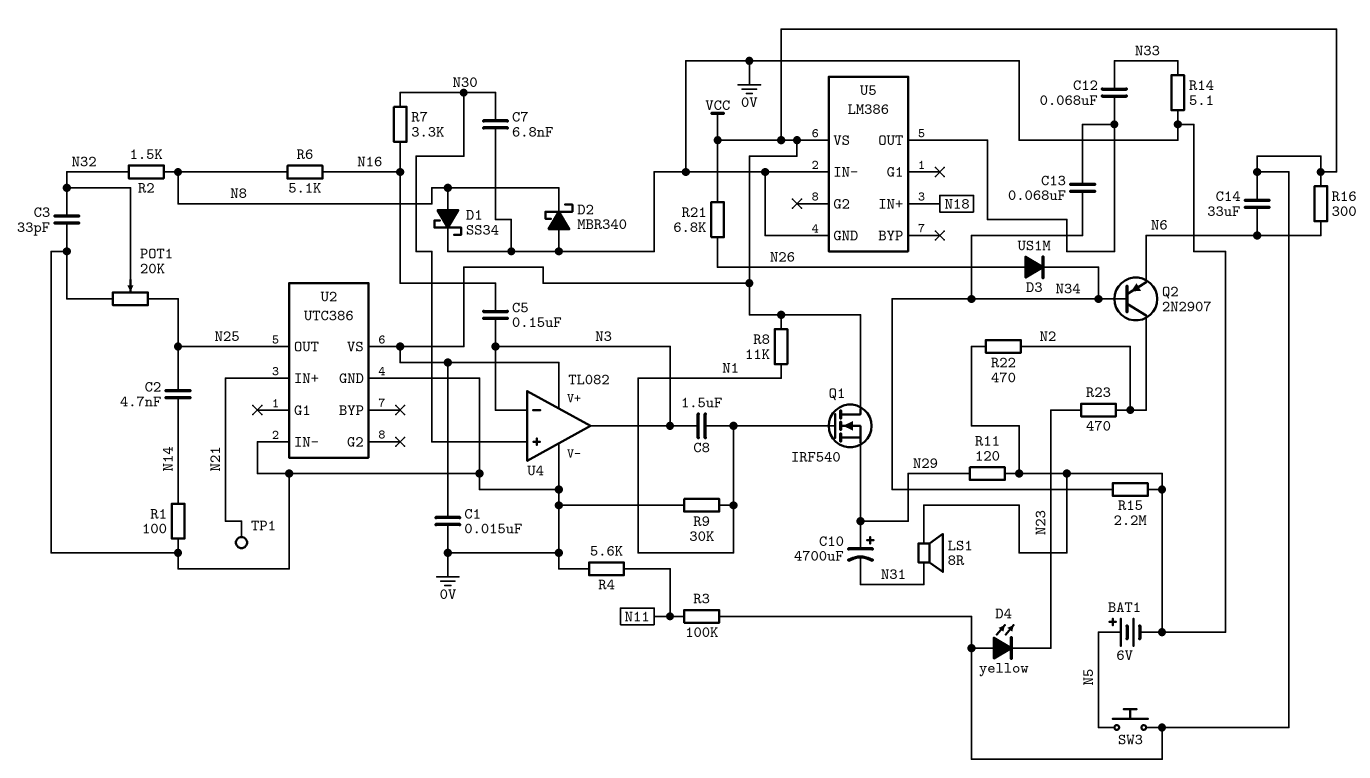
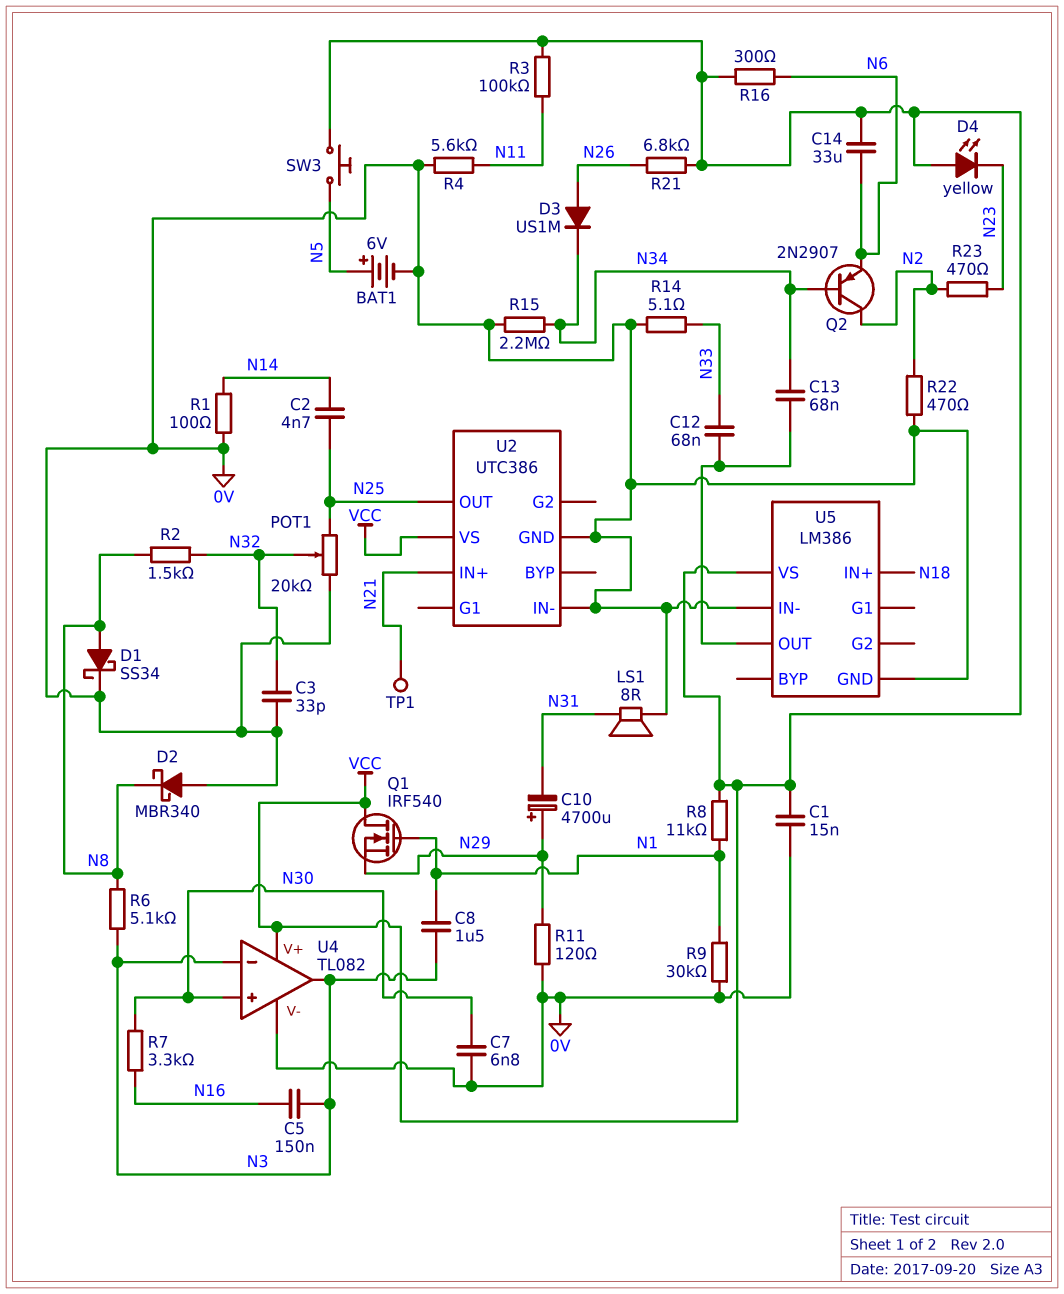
R6: 5.1k (N8, N16) -> 5.1k (N3, N8)

